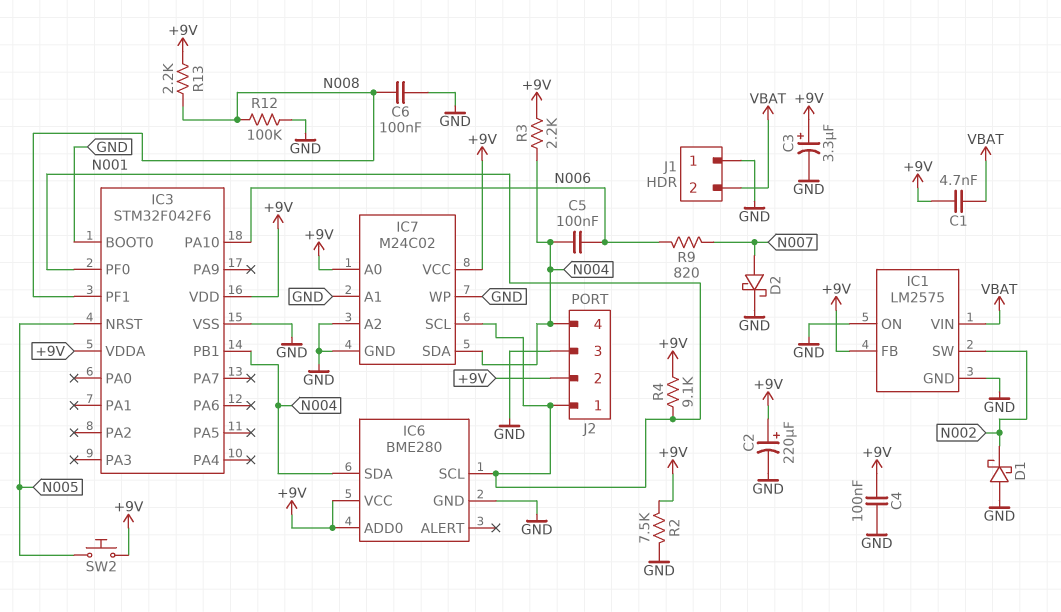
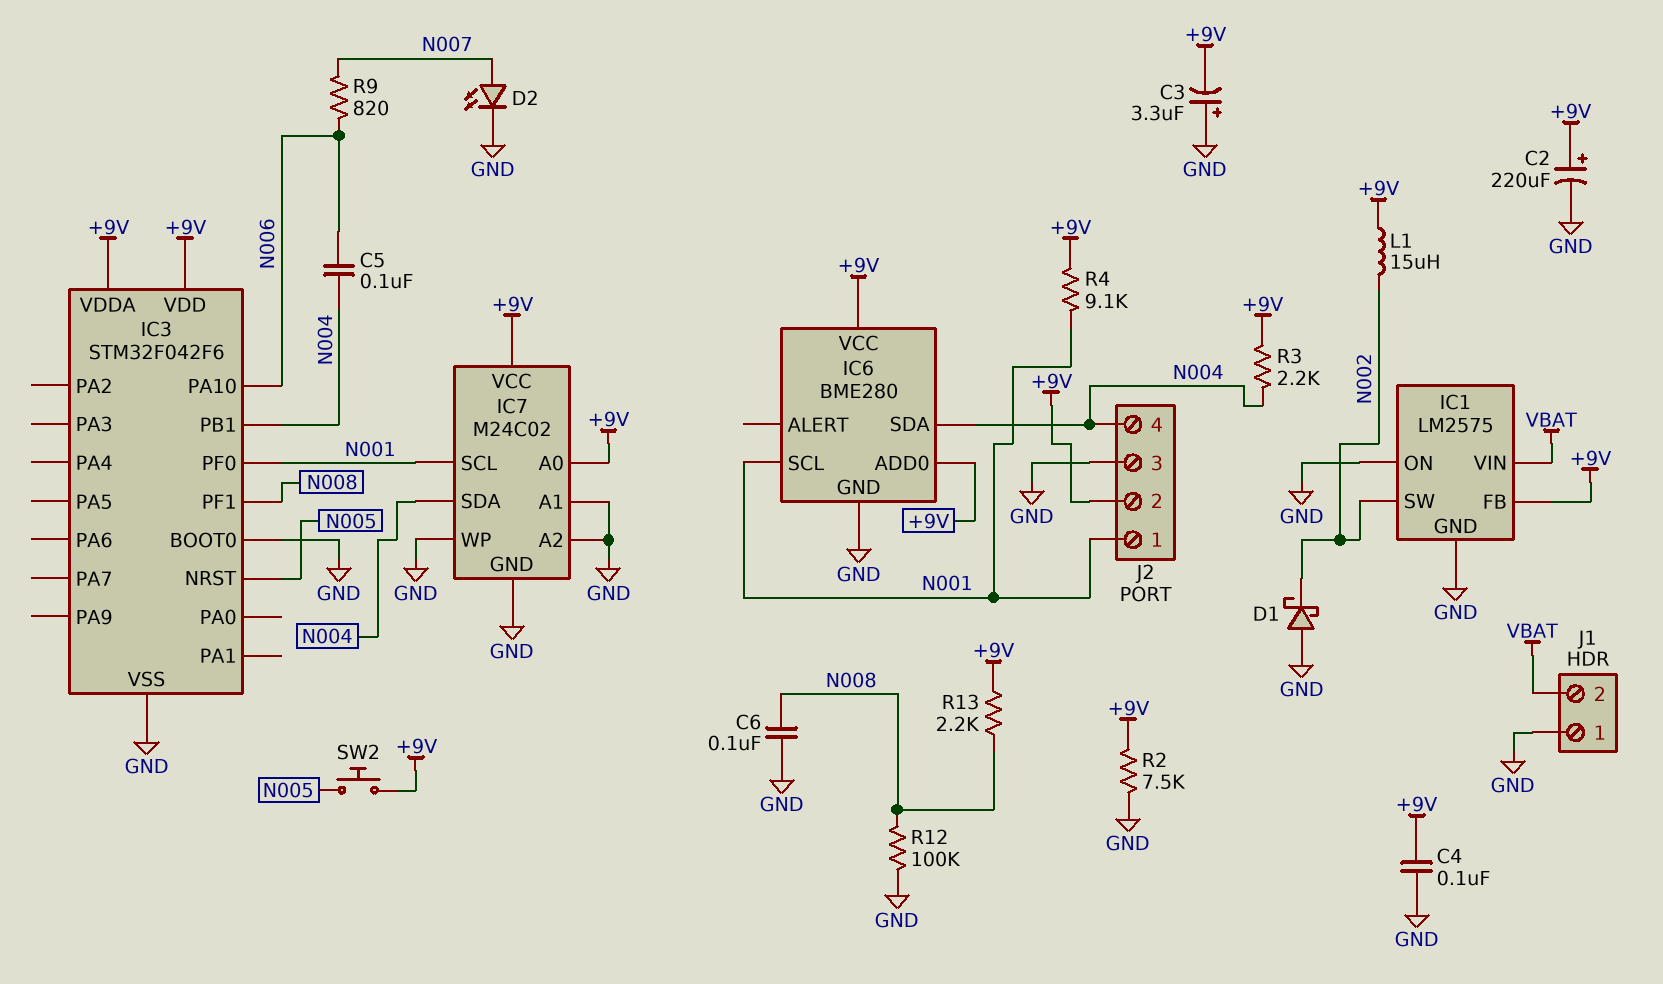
C1: 4.7nF (+9V, VBAT) -> none
C3: 3.3uF (plus +9V, minus GND) -> 3.3uF (plus GND, minus +9V)
D2: schottky (A N007, K GND) -> LED (A N007, K GND)
L1: none -> 15uH (+9V, N002)

